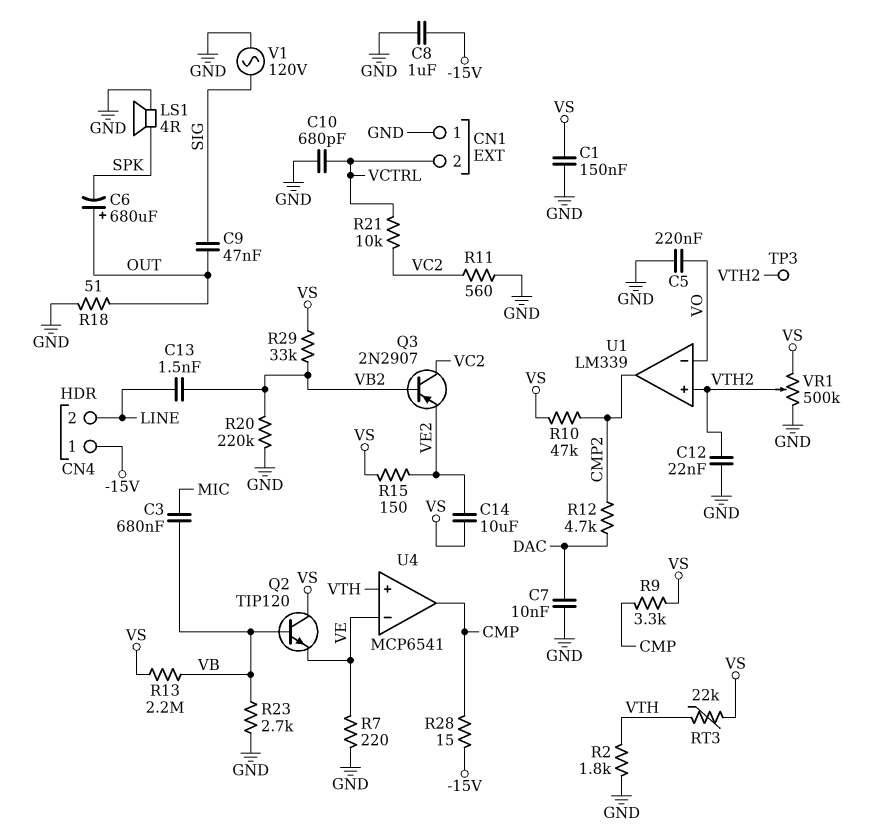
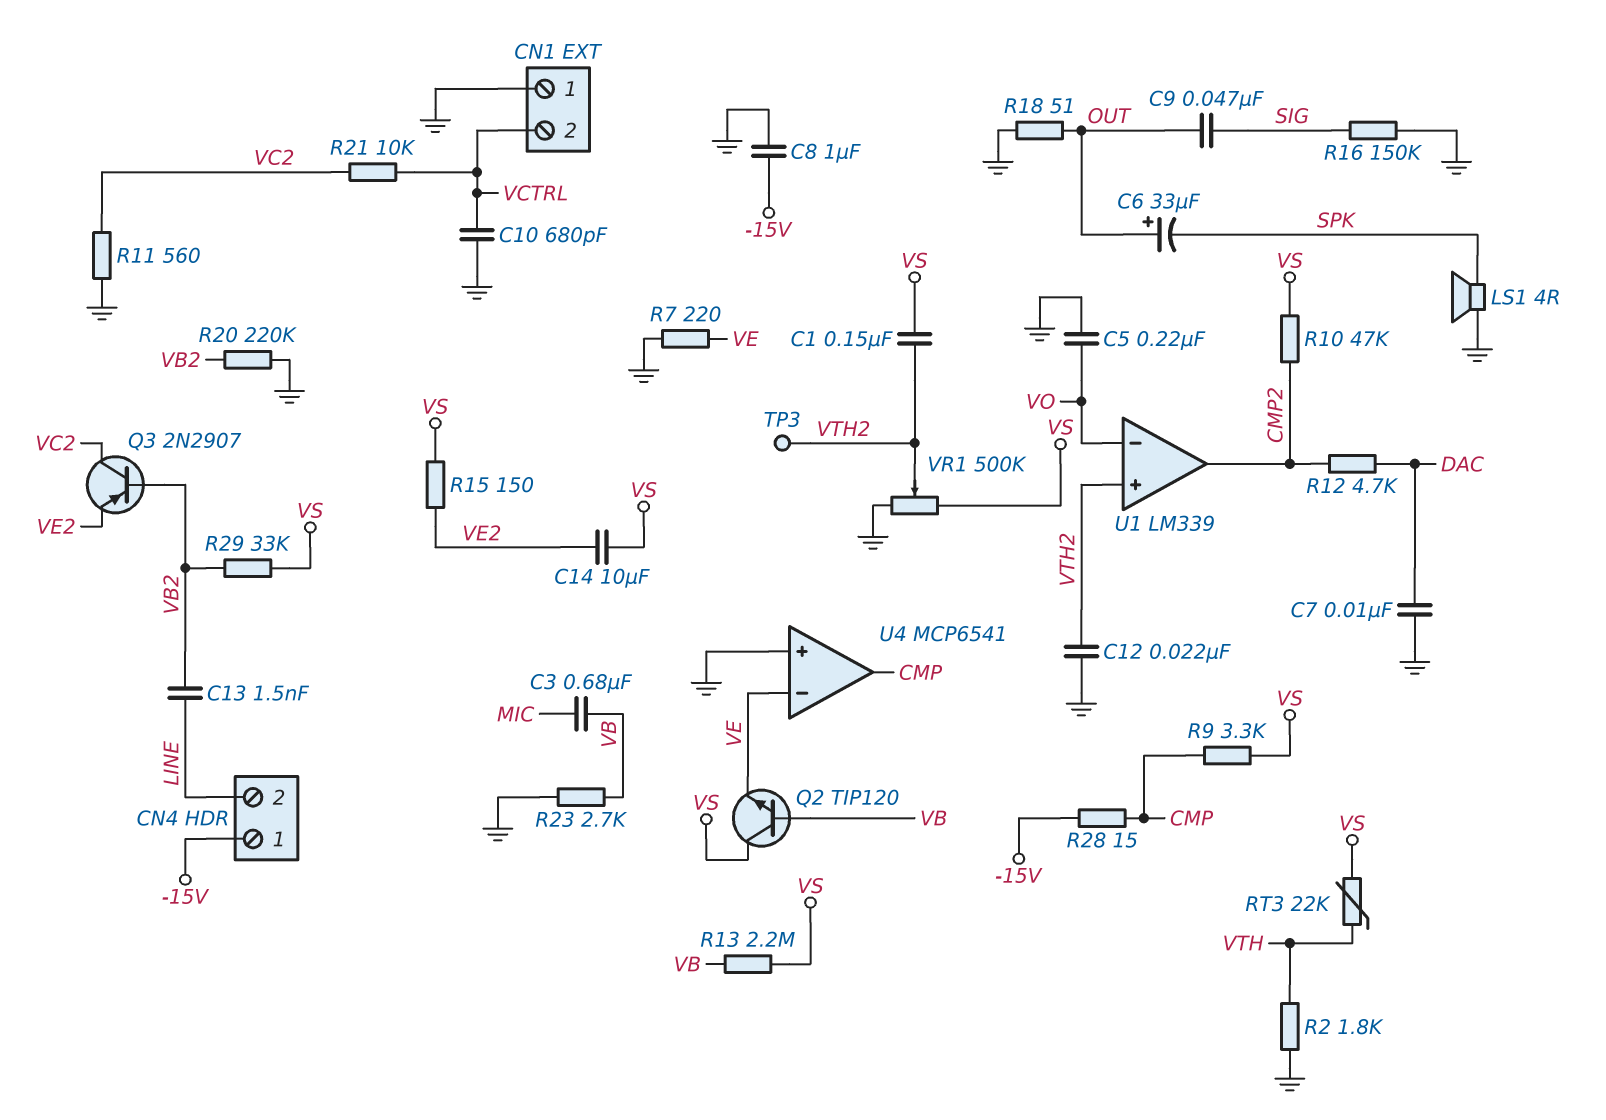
C1: 150nF (GND, VS) -> 150nF (VS, VTH2)
C6: 680uF (plus OUT, minus SPK) -> 33uF (plus OUT, minus SPK)
R16: none -> 150k (GND, SIG)
U4 pin in+: VTH -> GND
V1: AC 120V (GND, SIG) -> none

